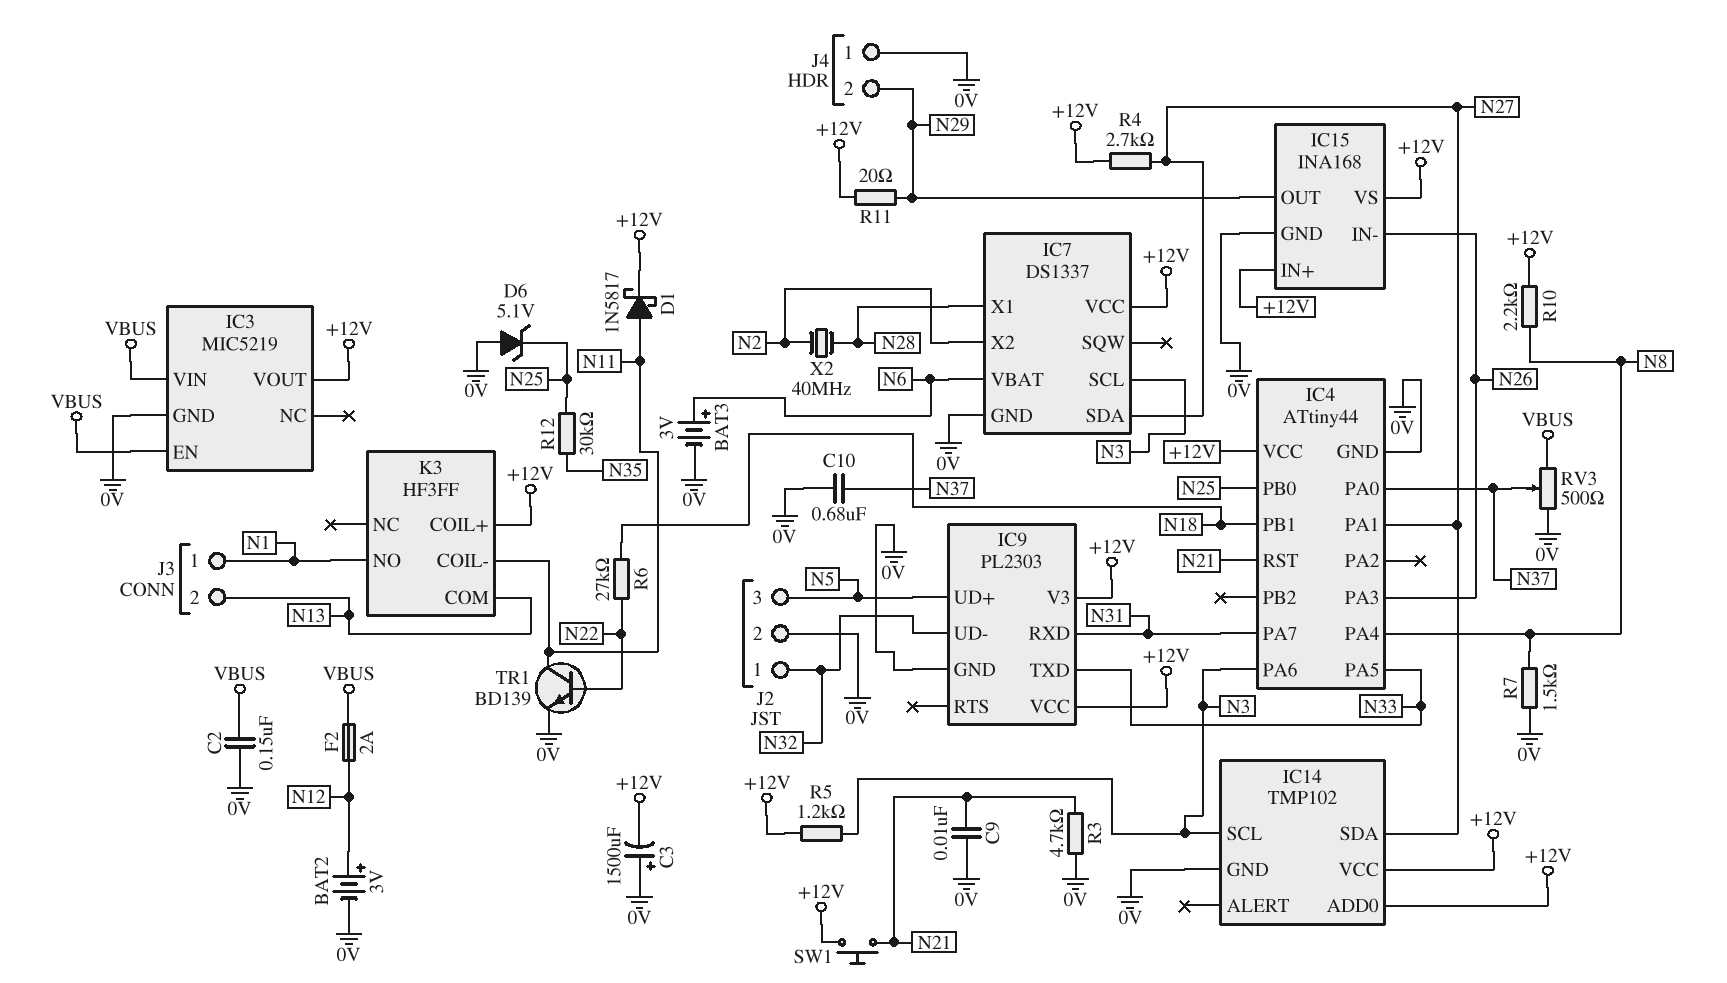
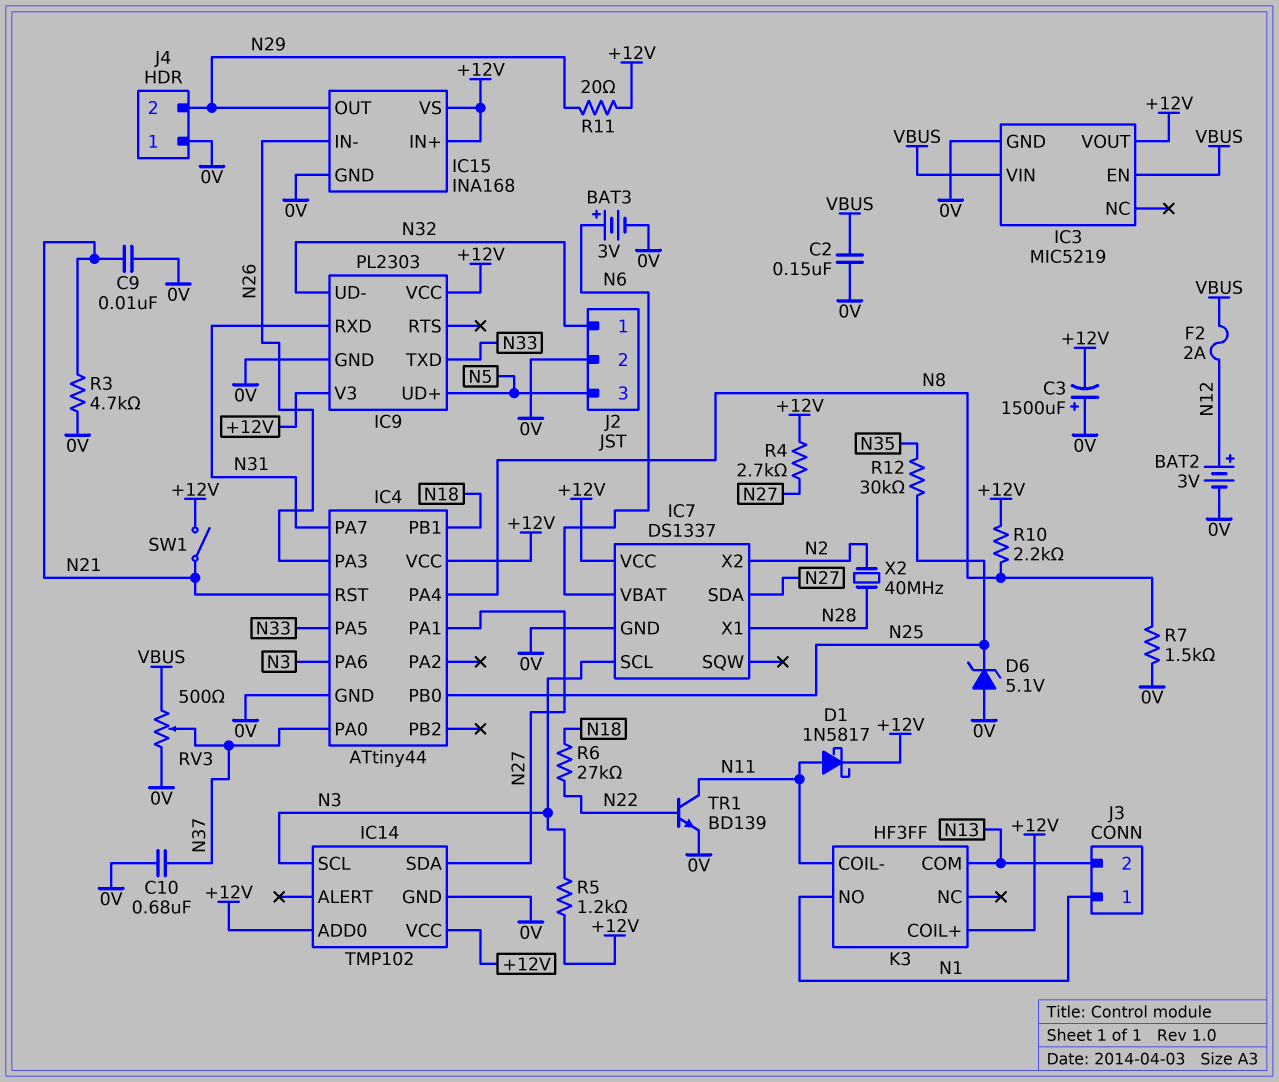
SW1: button (+12V, N21) -> switch (+12V, N21)

